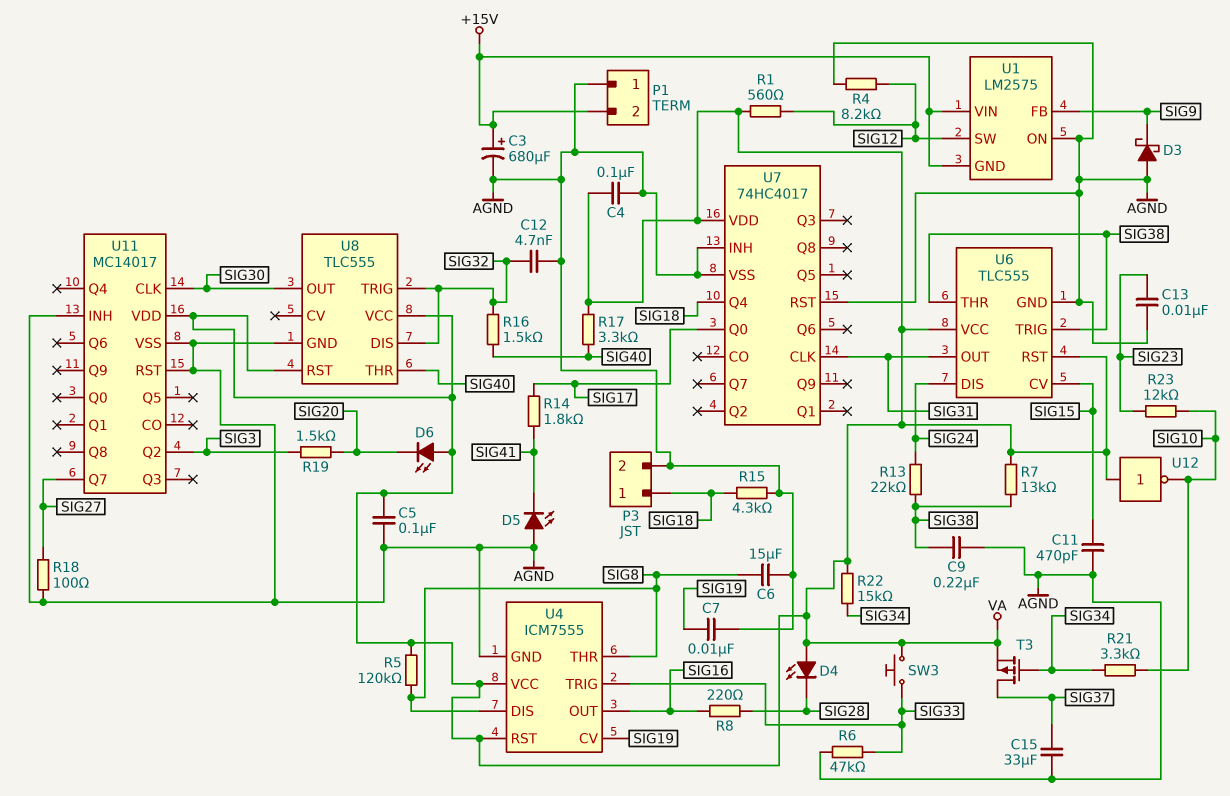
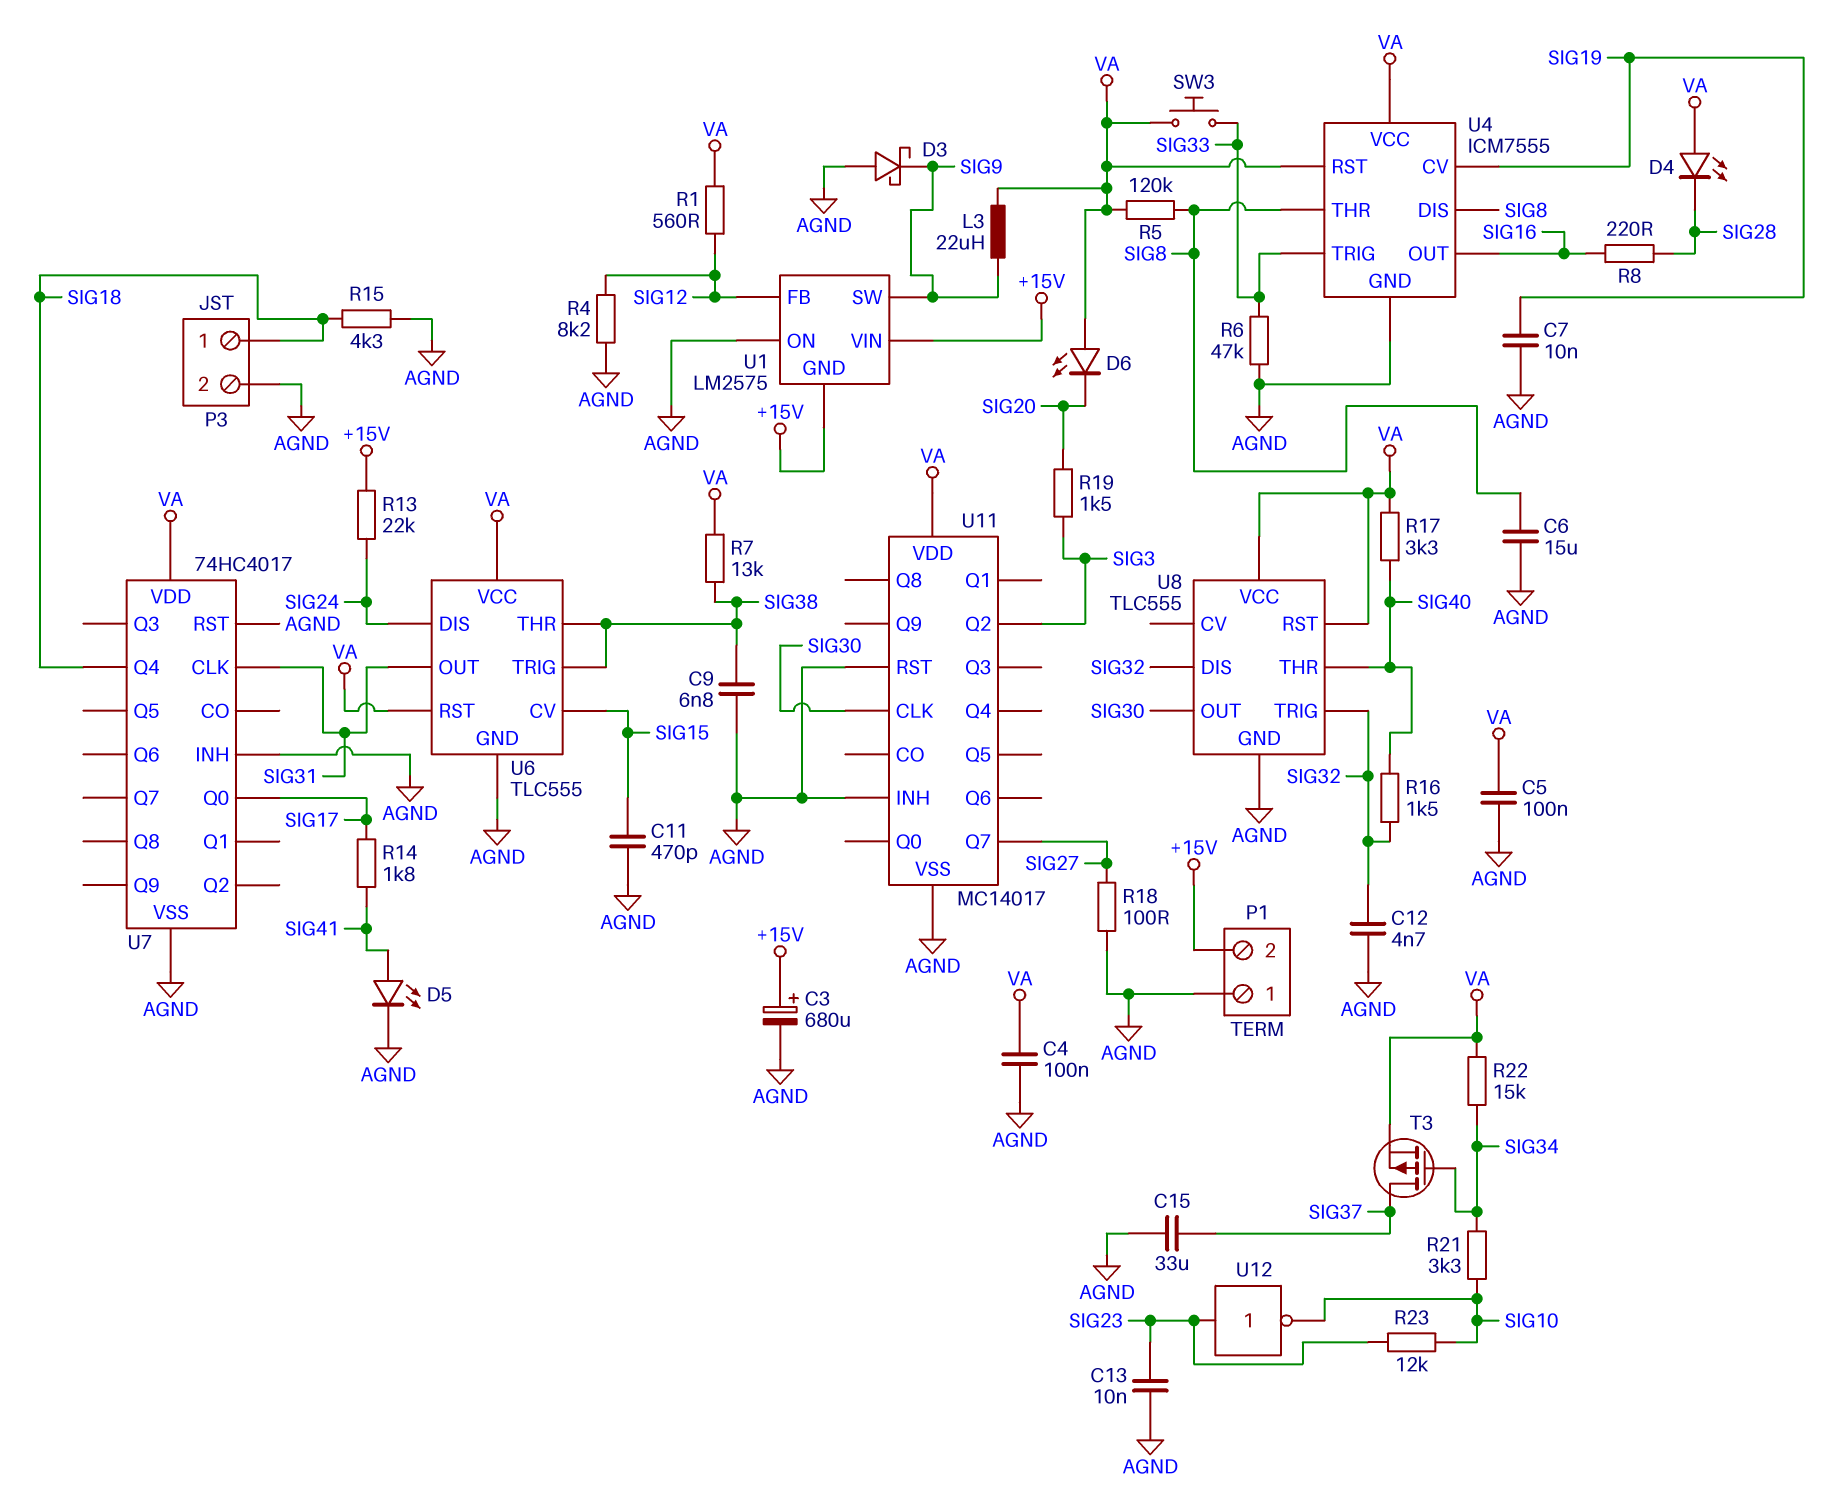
C9: 220nF (AGND, SIG38) -> 6.8nF (AGND, SIG38)
D5: LED (A AGND, K SIG41) -> LED (A SIG41, K AGND)
L3: none -> 22uH (SIG9, VA)
R13: 22k (SIG24, SIG38) -> 22k (+15V, SIG24)
U1 pin FB: SIG9 -> SIG12
U1 pin SW: SIG12 -> SIG9
U12: NOT (in VA, out SIG10) -> NOT (in SIG23, out SIG10)

